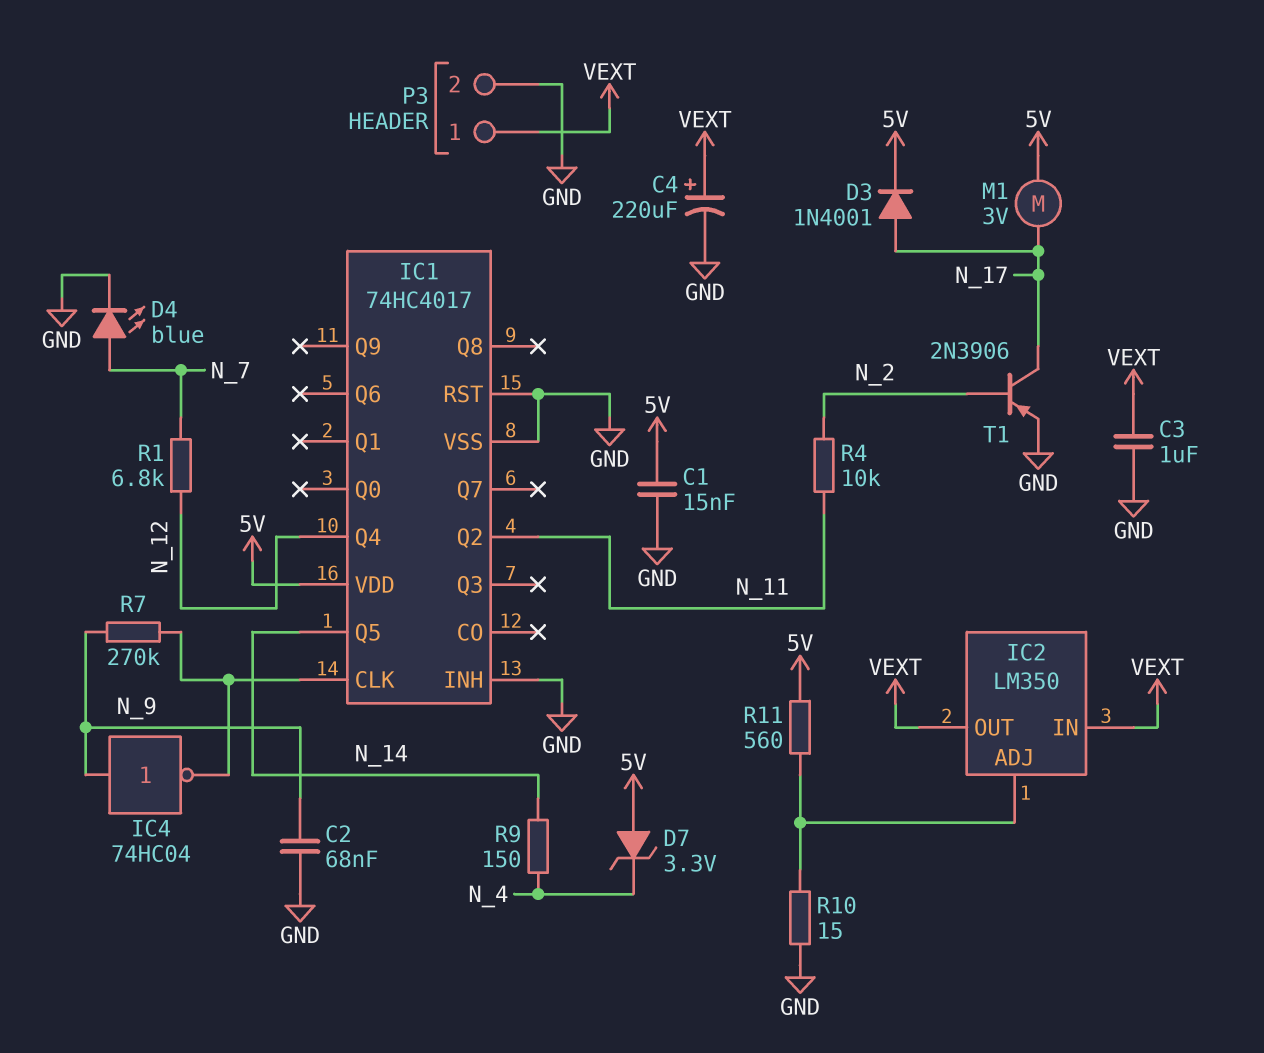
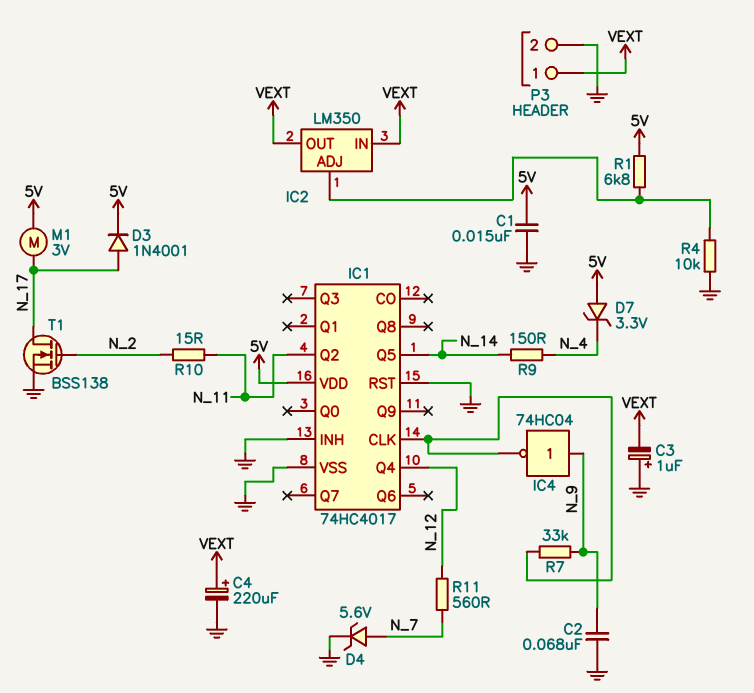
C3: 1uF (GND, VEXT) -> 1uF (plus GND, minus VEXT)
D4: LED blue (A N_7, K GND) -> zener 5.6V (A N_7, K GND)
R1: 6.8k (N_7, N_12) -> 6.8k (5V, IC2/ADJ)
R4: 10k (N_2, N_11) -> 10k (GND, IC2/ADJ)
R7: 270k (IC1/CLK, N_9) -> 33k (IC1/CLK, N_9)
R10: 15 (GND, IC2/ADJ) -> 15 (N_2, N_11)
R11: 560 (5V, IC2/ADJ) -> 560 (N_7, N_12)
T1: PNP 2N3906 (B N_2, C N_17, E GND) -> NMOS BSS138 (G N_2, D N_17, S GND)

